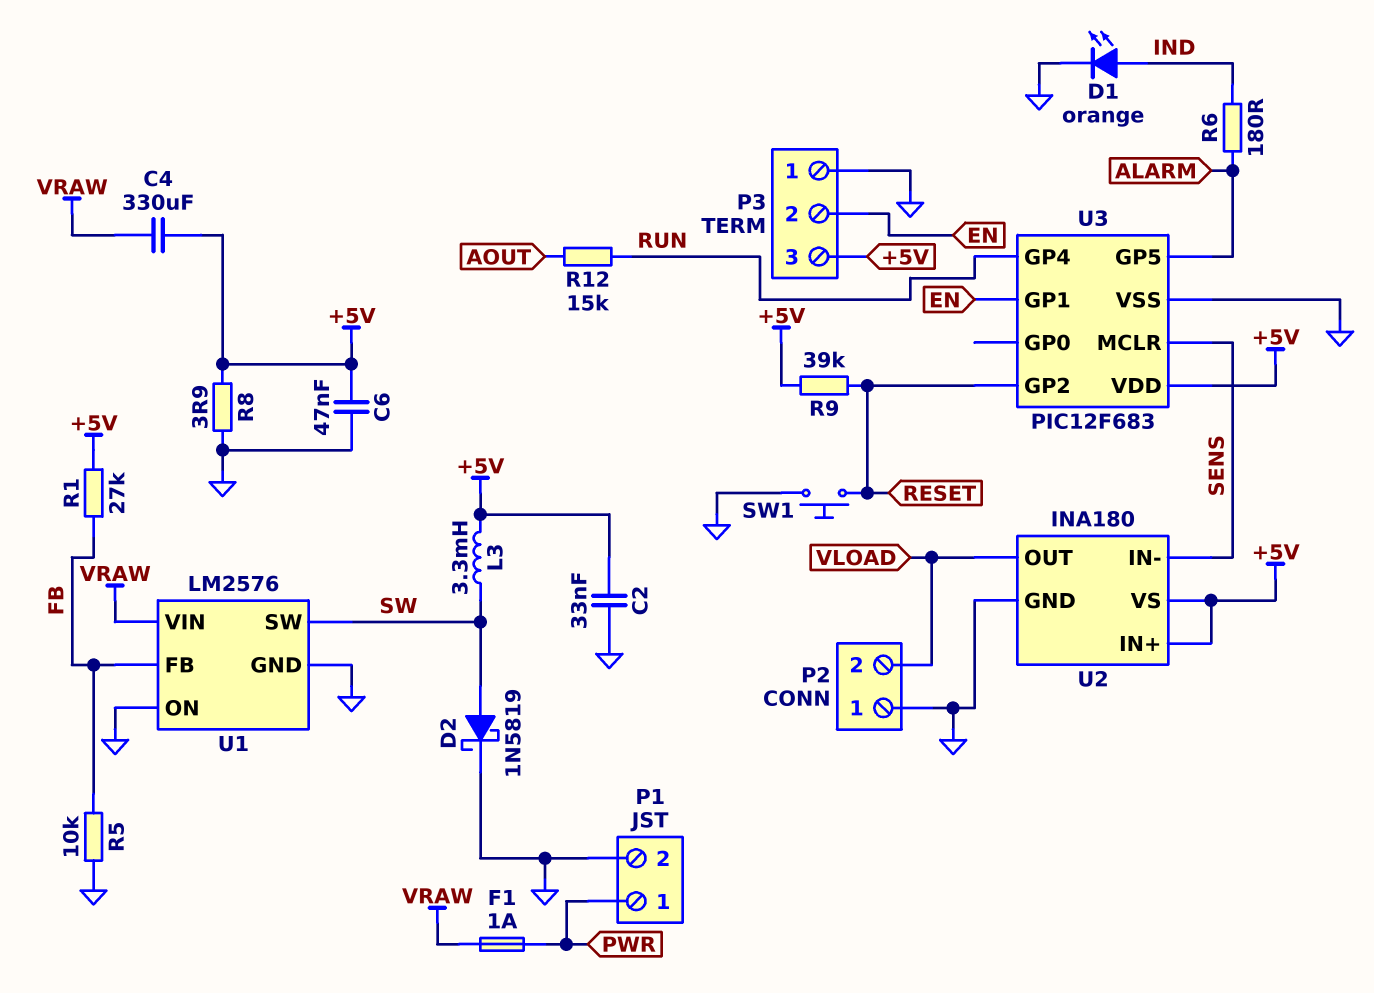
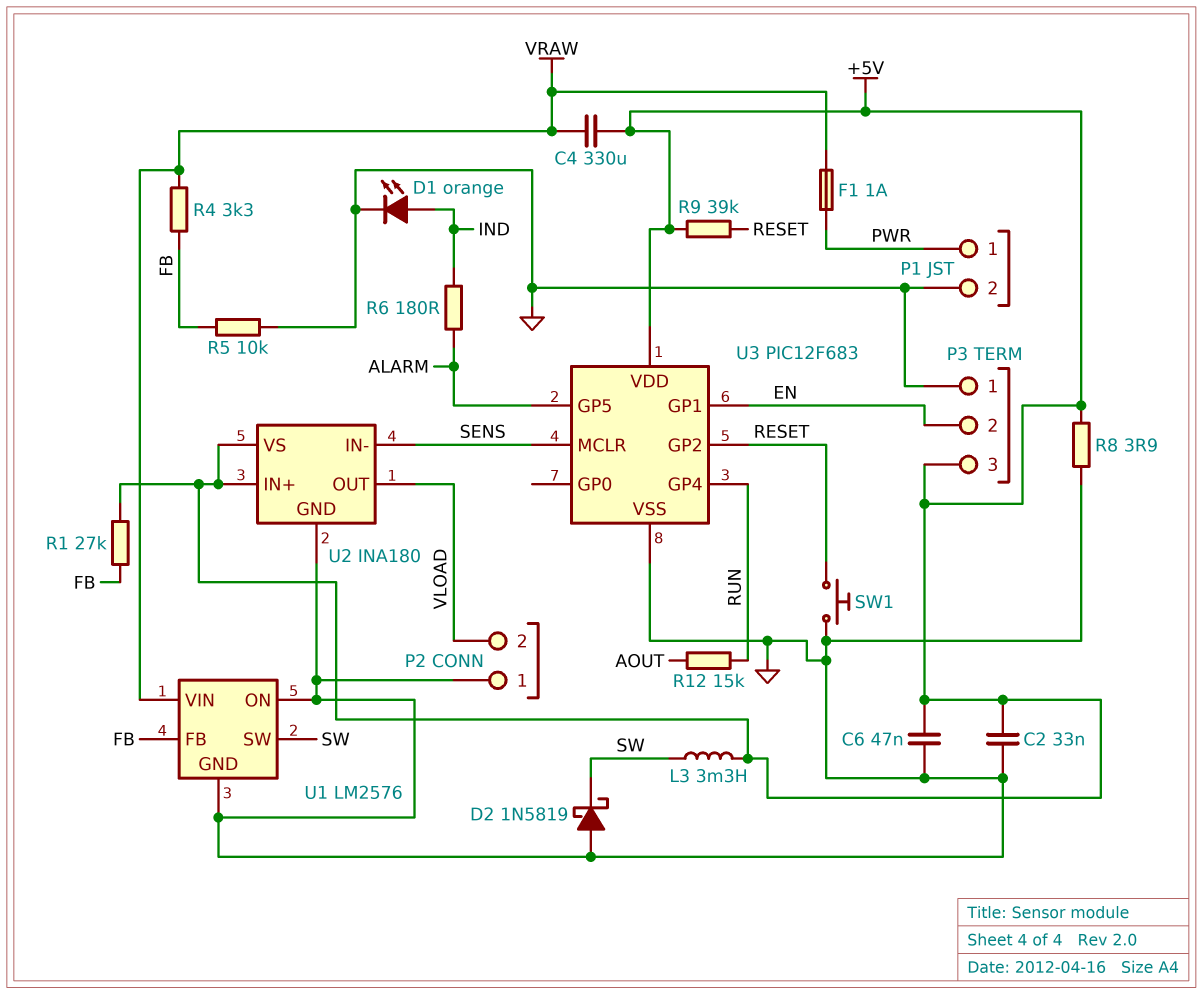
D2: schottky 1N5819 (A SW, K GND) -> schottky 1N5819 (A GND, K SW)
R4: none -> 3.3k (FB, VRAW)

